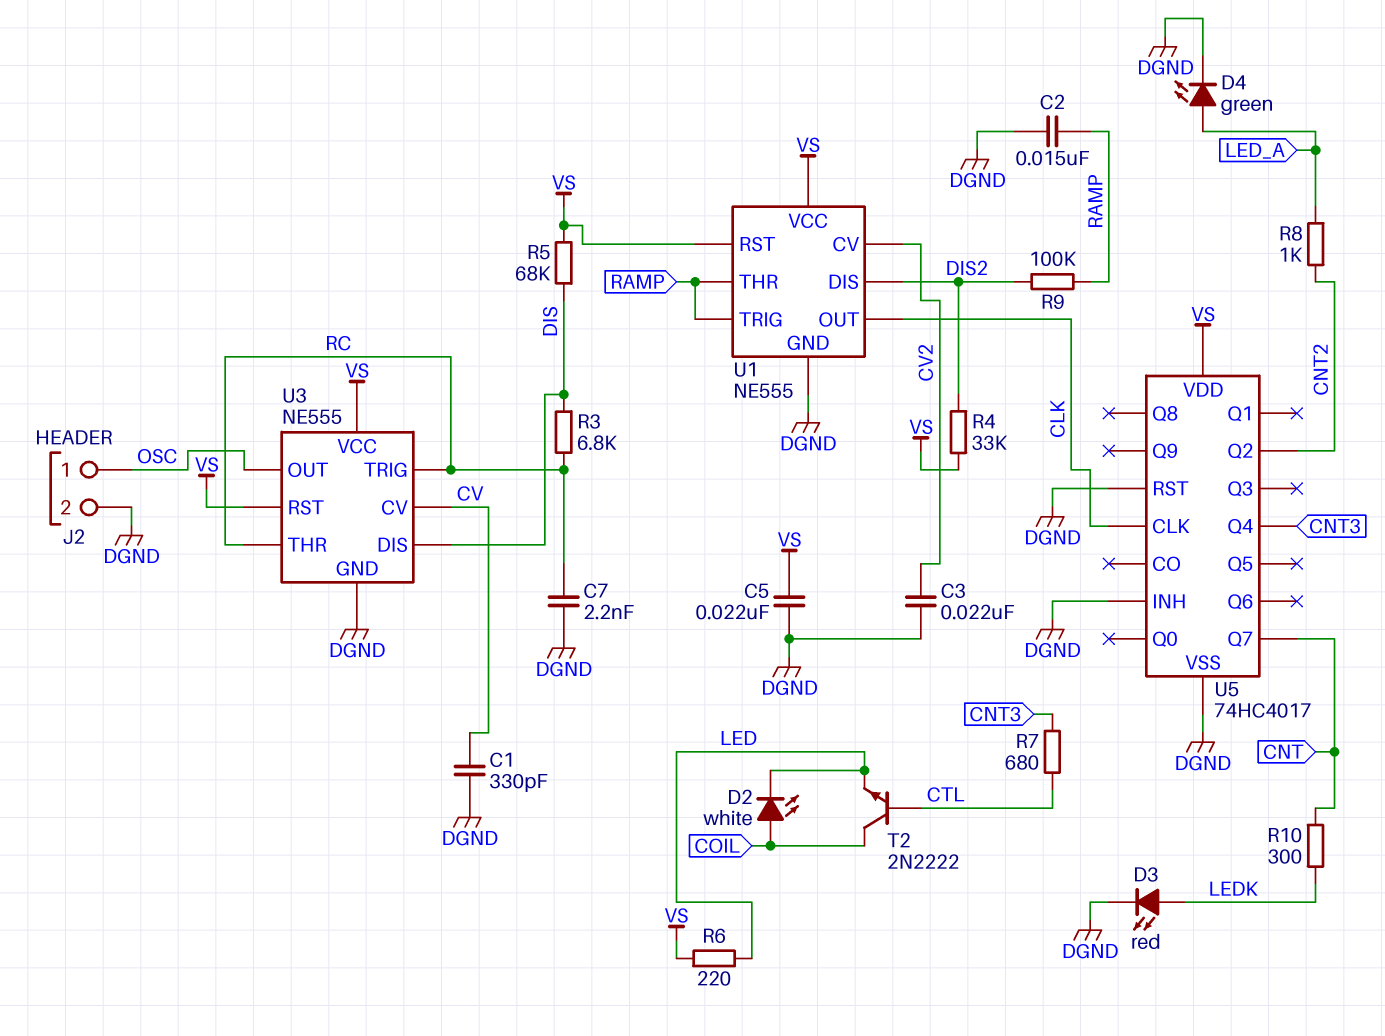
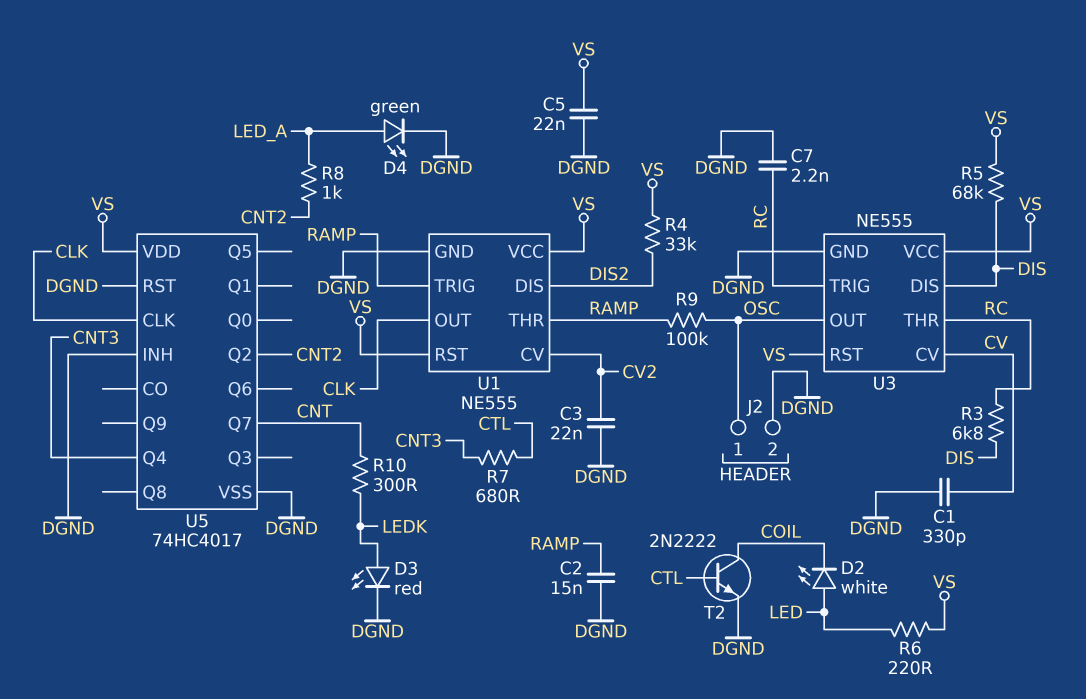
D2: LED white (A COIL, K LED) -> LED white (A LED, K COIL)
R9: 100k (DIS2, RAMP) -> 100k (OSC, RAMP)
T2: NPN 2N2222 (B CTL, C COIL, E LED) -> NPN 2N2222 (B CTL, C COIL, E DGND)

